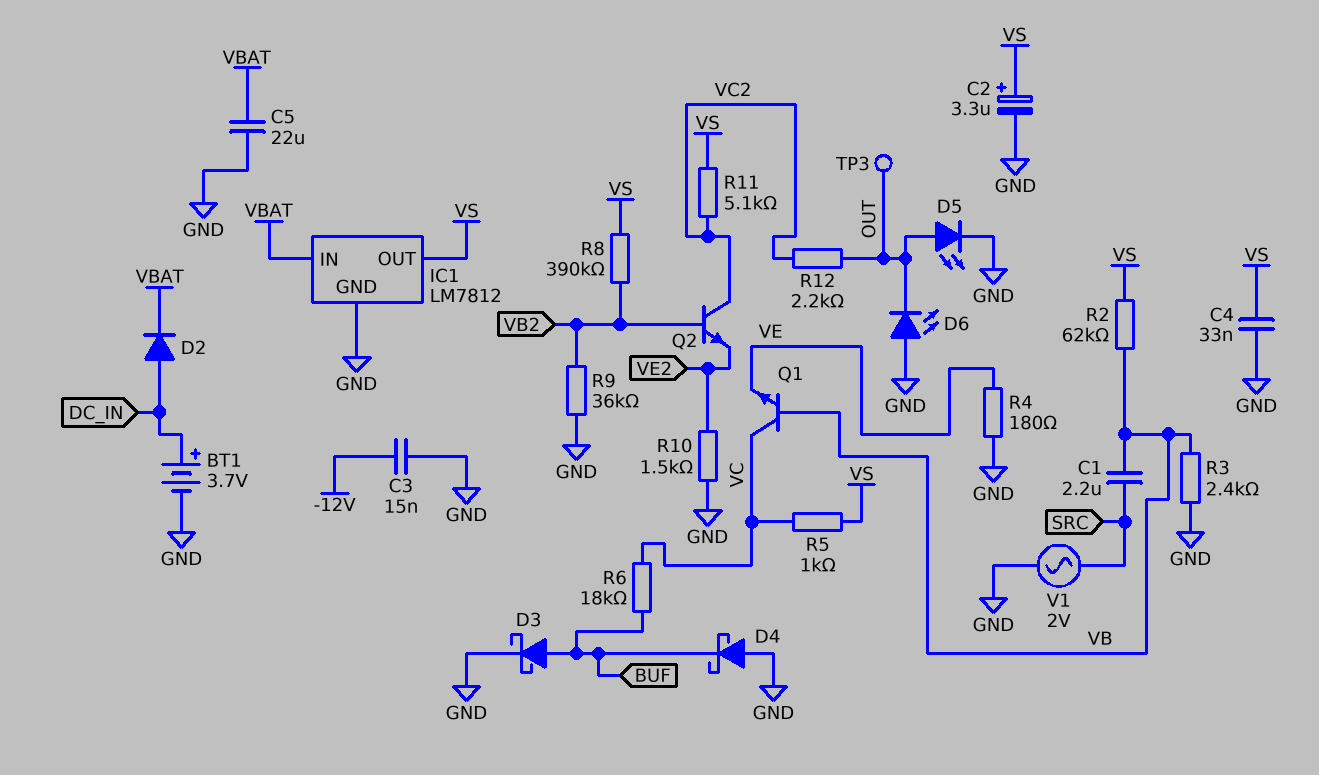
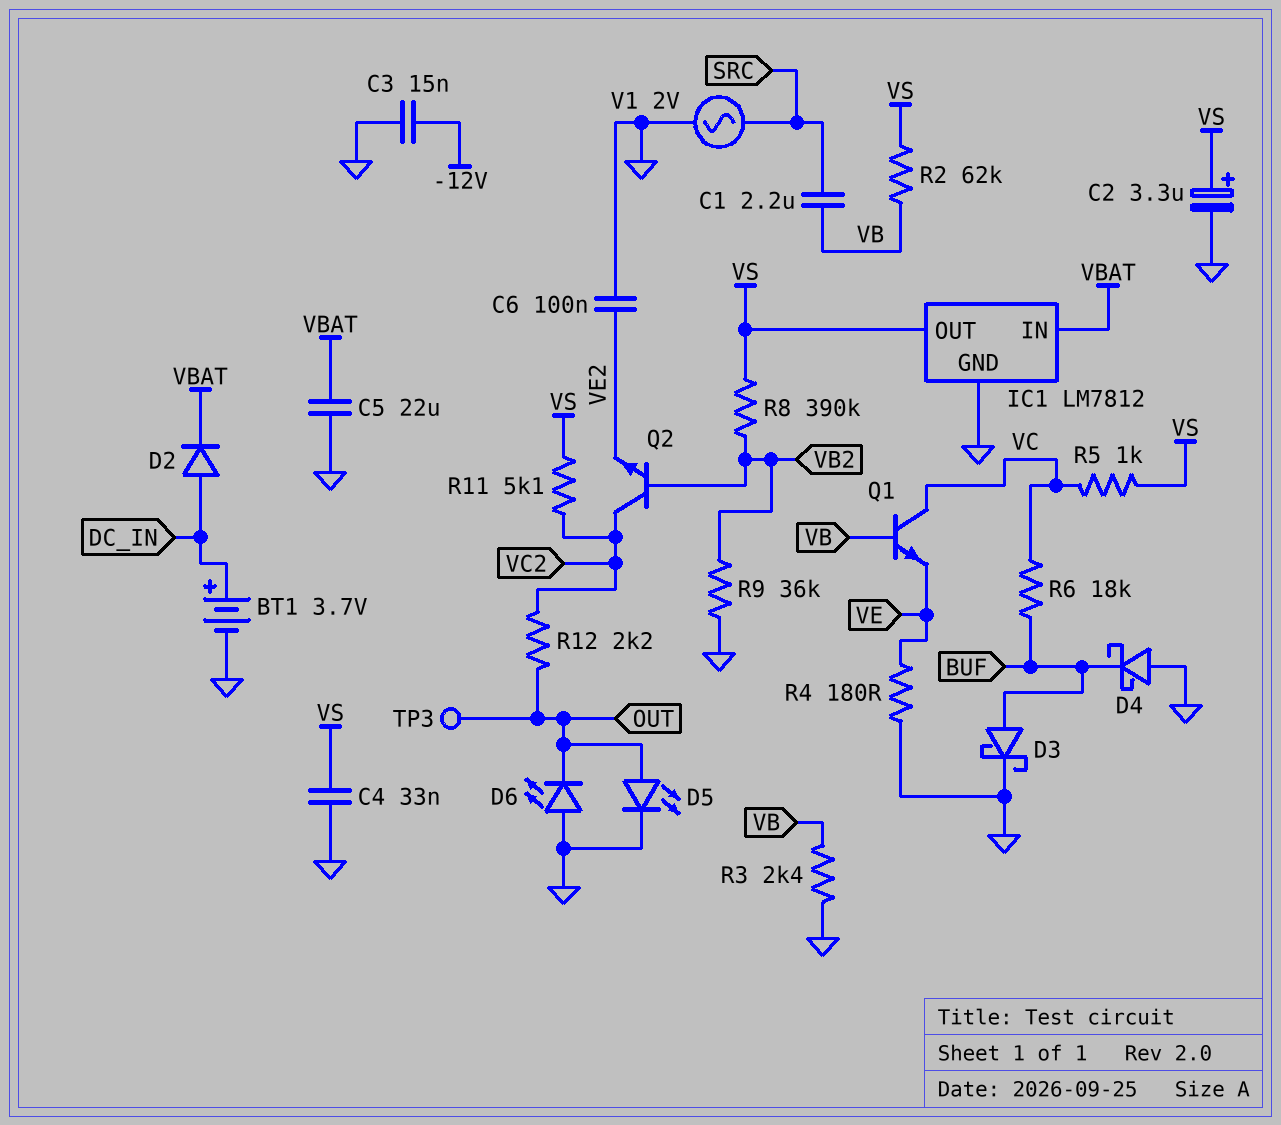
C6: none -> 100nF (GND, VE2)
R10: 1.5k (GND, VE2) -> none

